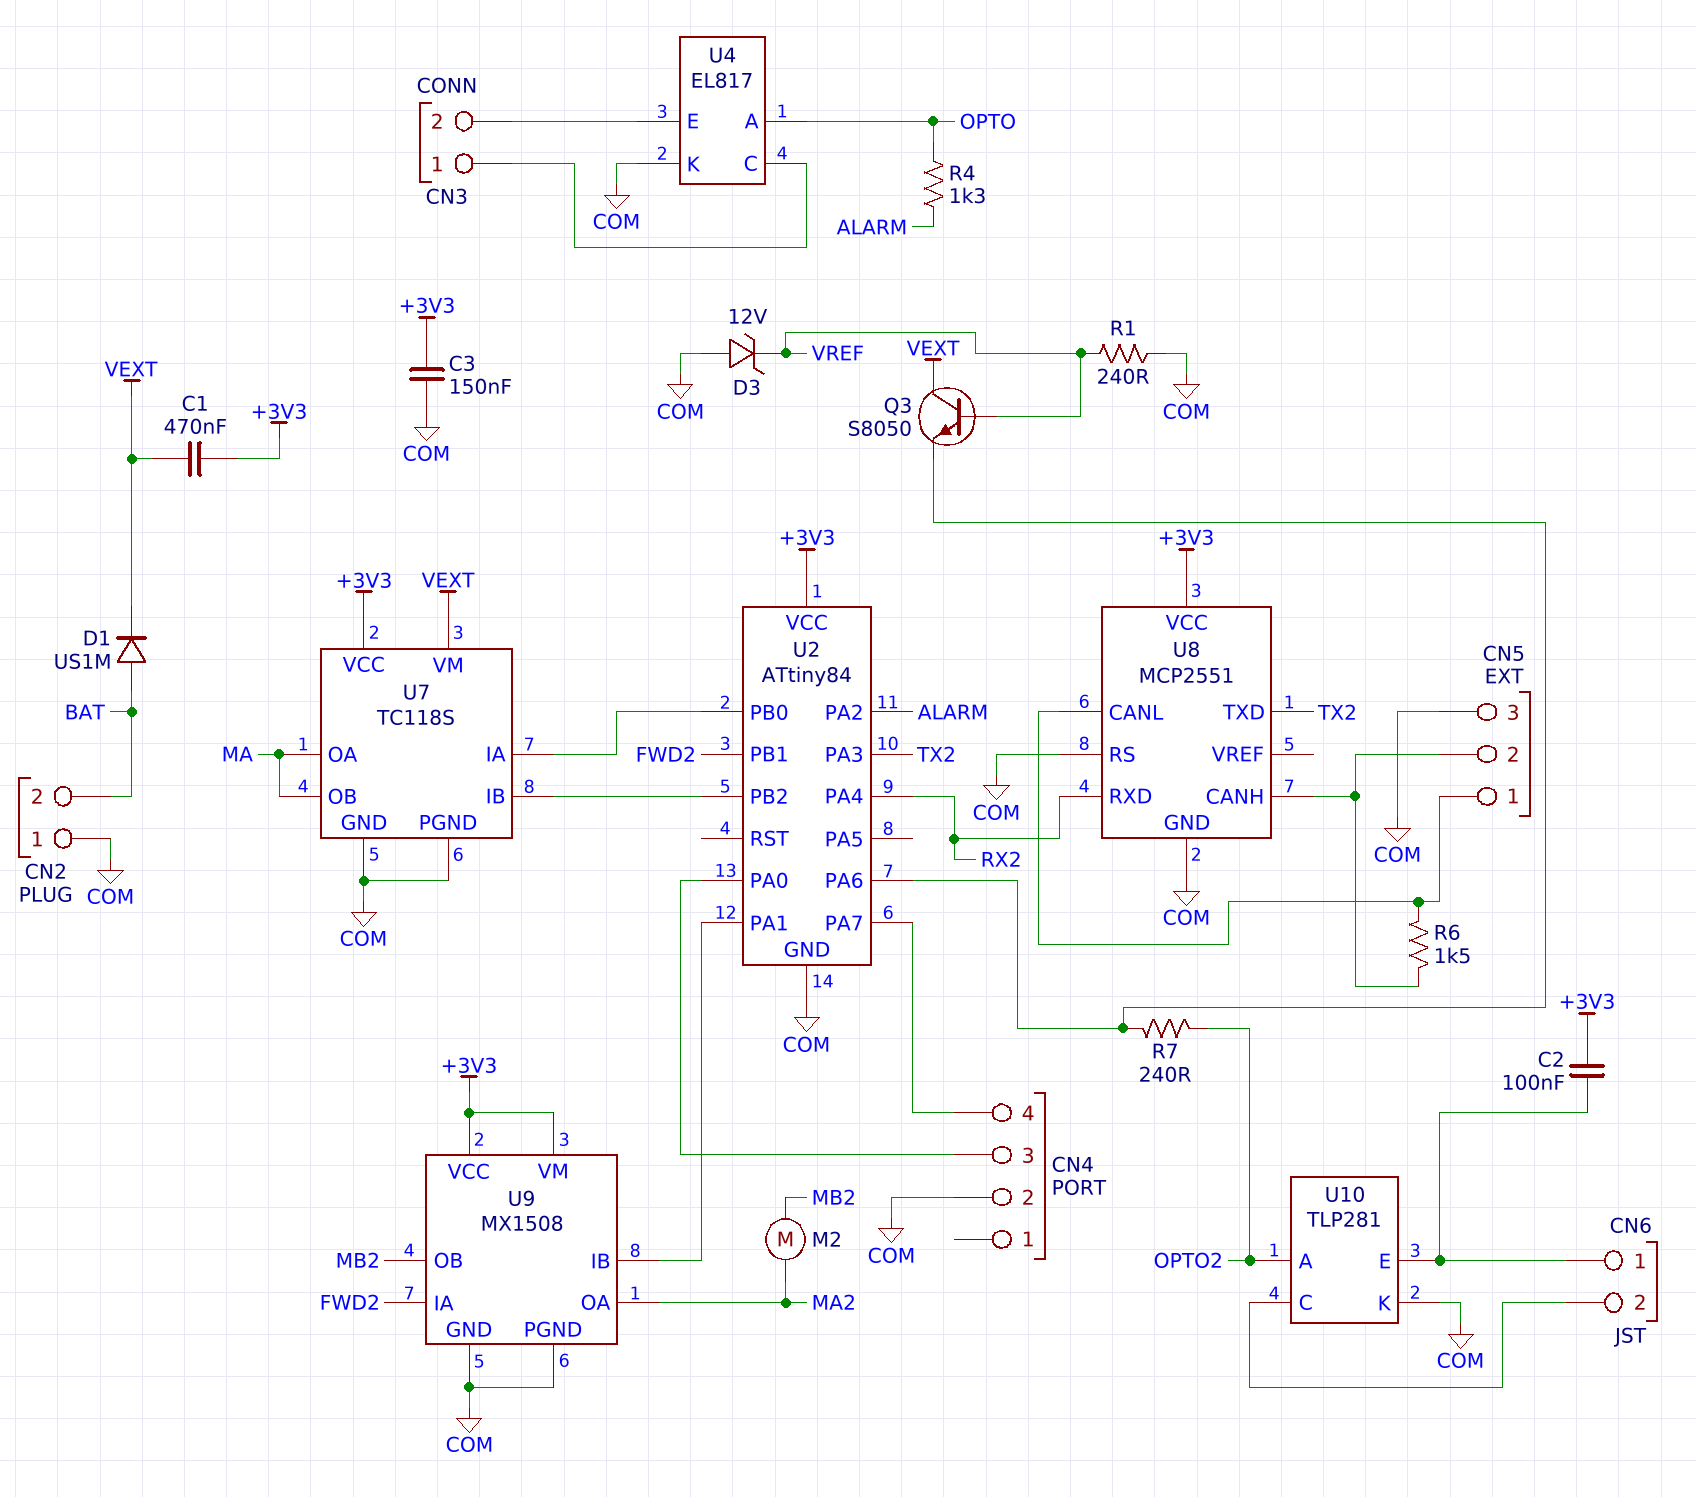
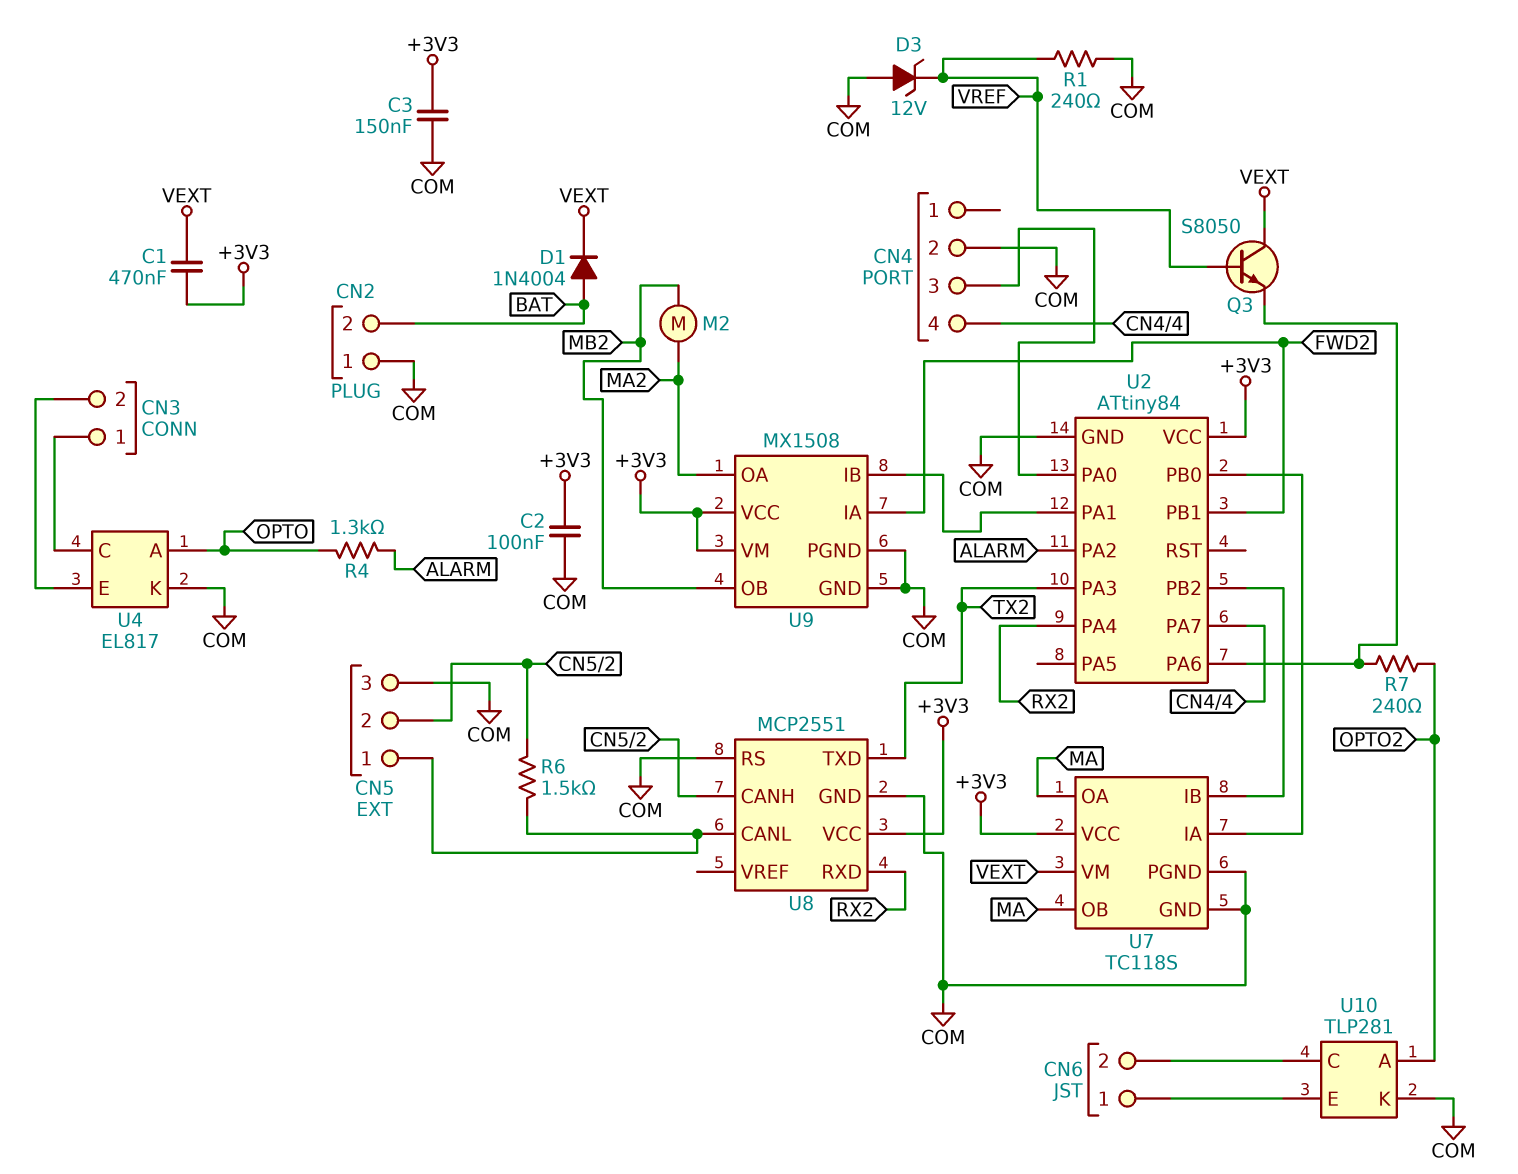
C2: 100nF (+3V3, CN6/1) -> 100nF (+3V3, COM)
D1: diode US1M (A BAT, K VEXT) -> diode 1N4004 (A BAT, K VEXT)

